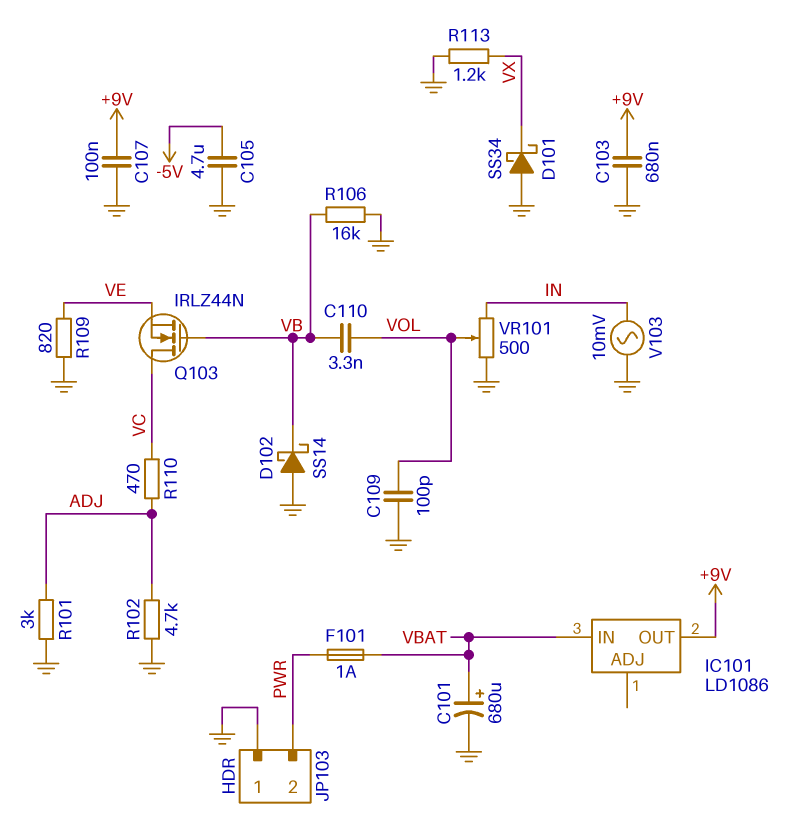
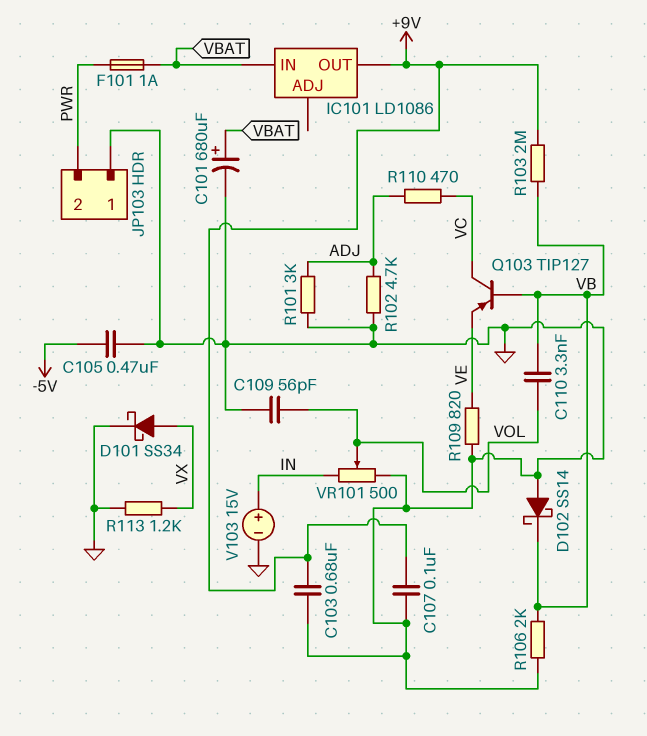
C105: 4.7uF (-5V, GND) -> 470nF (-5V, GND)
C109: 100pF (GND, VOL) -> 56pF (GND, VOL)
D101: schottky SS34 (A GND, K VX) -> schottky SS34 (A VX, K GND)
Q103: NMOS IRLZ44N (G VB, D VC, S VE) -> PNP TIP127 (B VB, C VC, E VE)
R103: none -> 2M (+9V, VB)
R106: 16k (GND, VB) -> 2k (GND, VB)
V103: AC 10mV (GND, IN) -> 15V (plus IN, minus GND)

